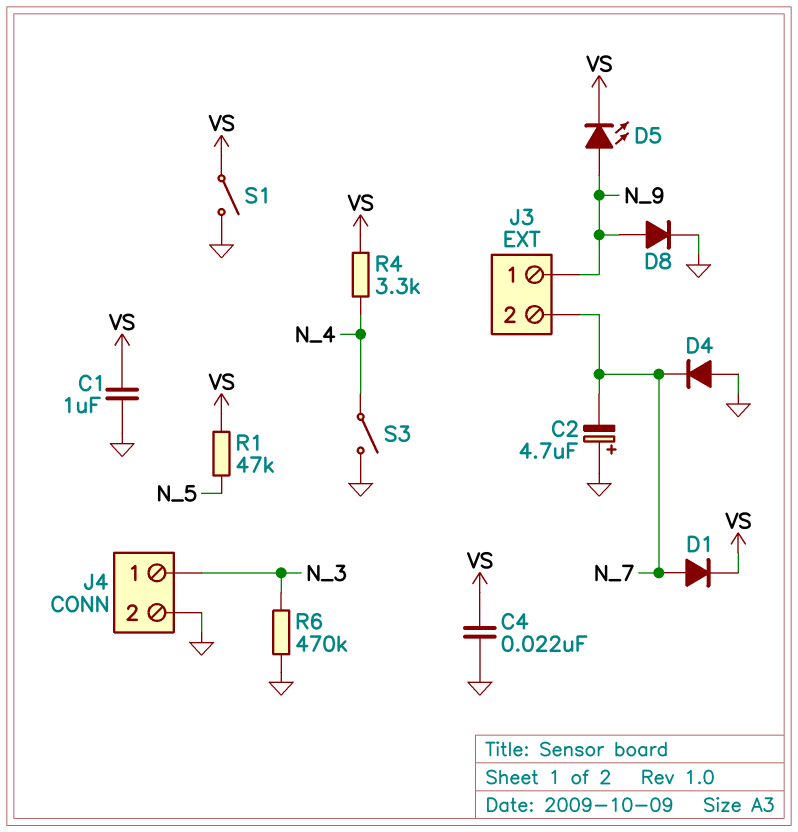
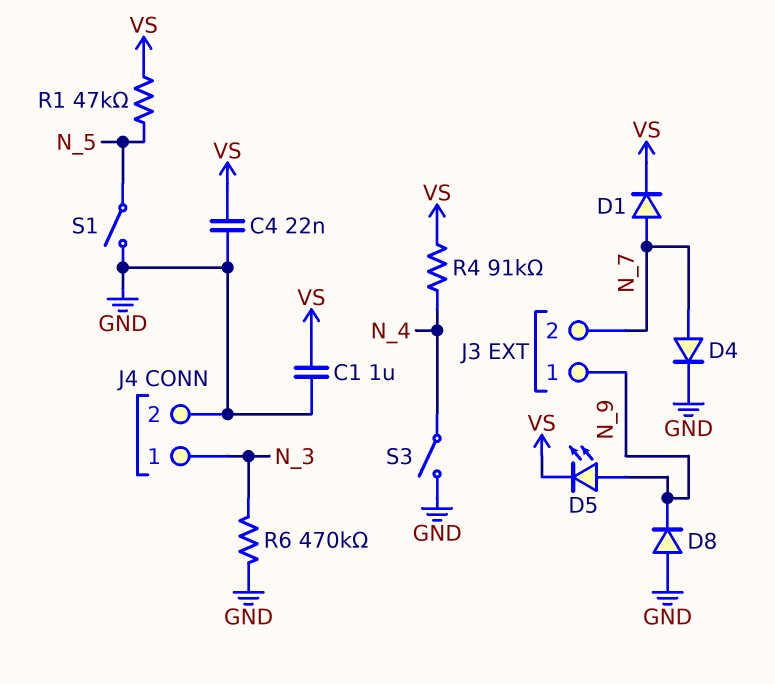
C2: 4.7uF (plus GND, minus N_7) -> none
D4: diode (A GND, K N_7) -> diode (A N_7, K GND)
D8: diode (A N_9, K GND) -> diode (A GND, K N_9)
R4: 3.3k (N_4, VS) -> 91k (N_4, VS)
S1: switch (GND, VS) -> switch (GND, N_5)

